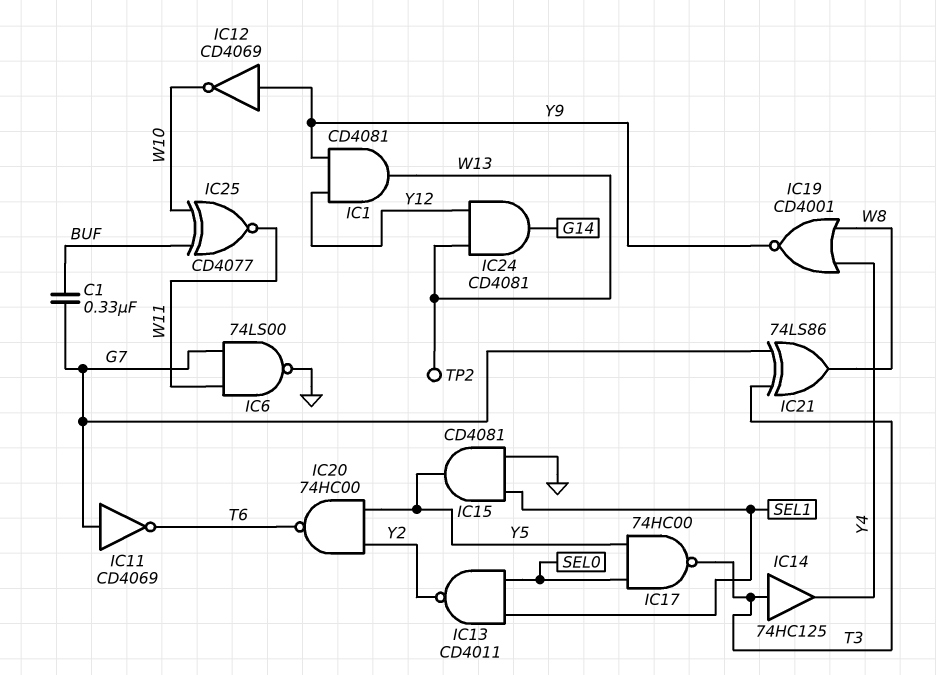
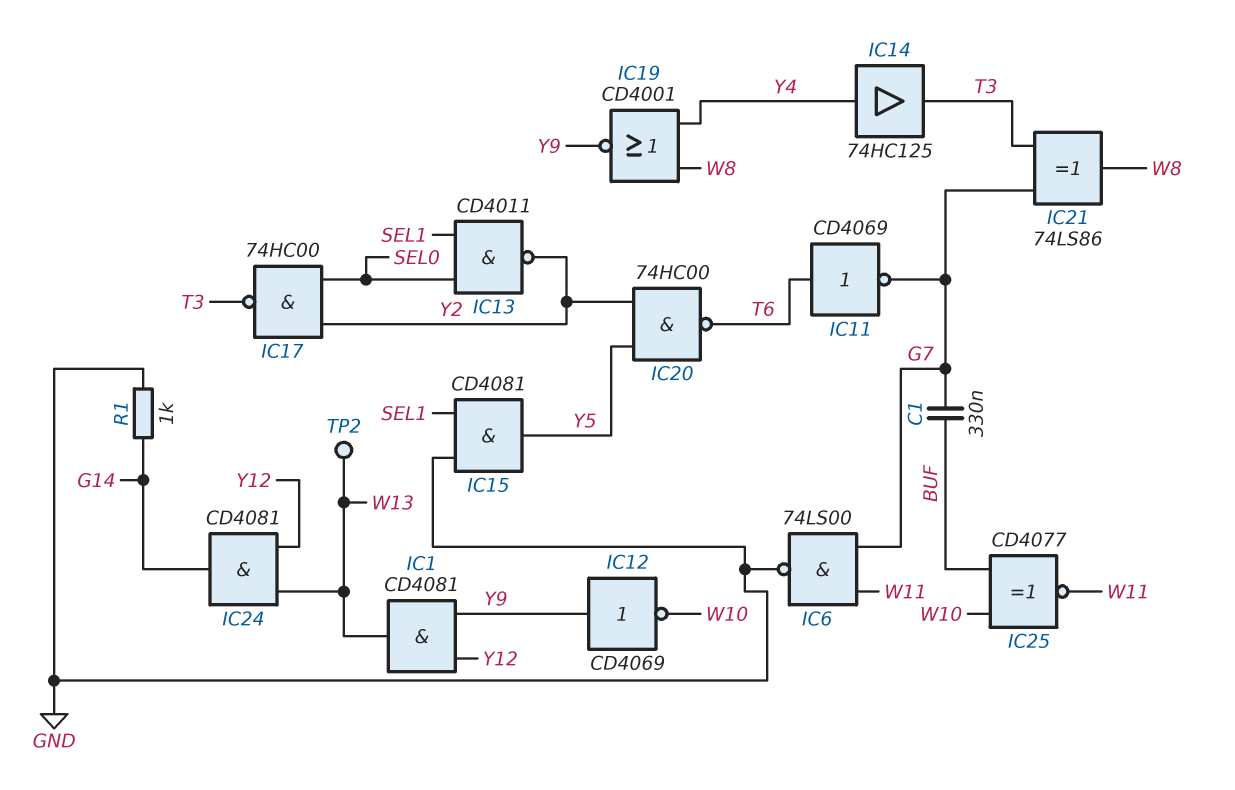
IC11: NOT CD4069 (in G7, out T6) -> NOT CD4069 (in T6, out G7)
IC14: buffer 74HC125 (in T3, out Y4) -> buffer 74HC125 (in Y4, out T3)
IC17: NAND 74HC00 (in SEL0, in Y5, out T3) -> NAND 74HC00 (in SEL0, in Y2, out T3)
R1: none -> 1k (G14, GND)

